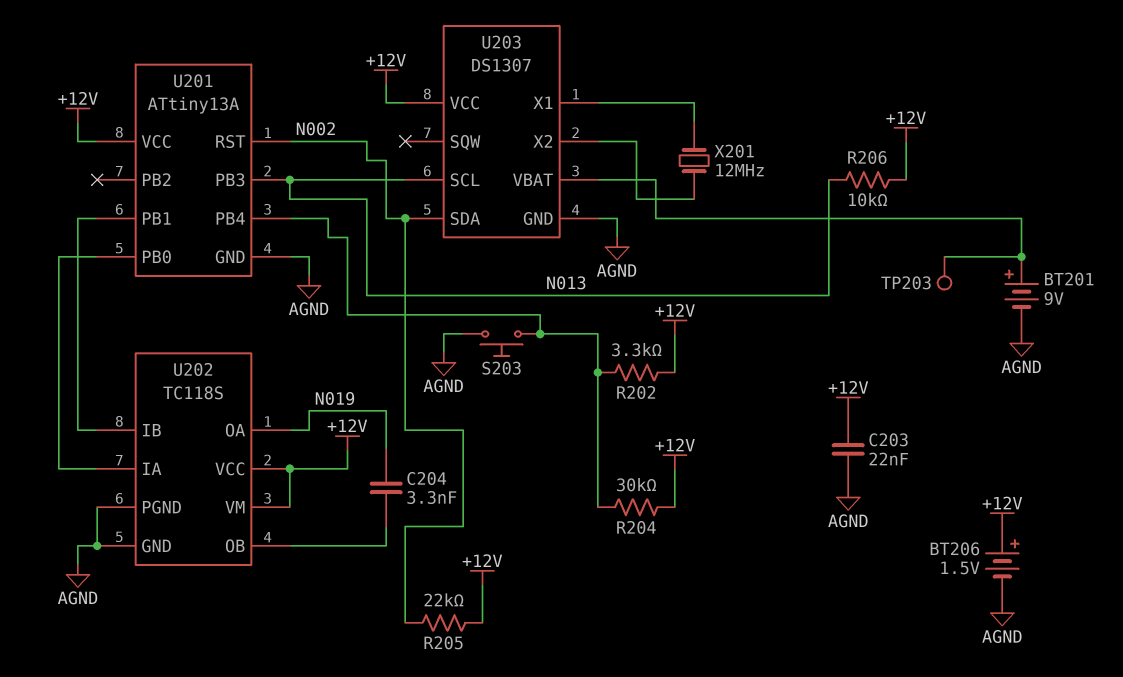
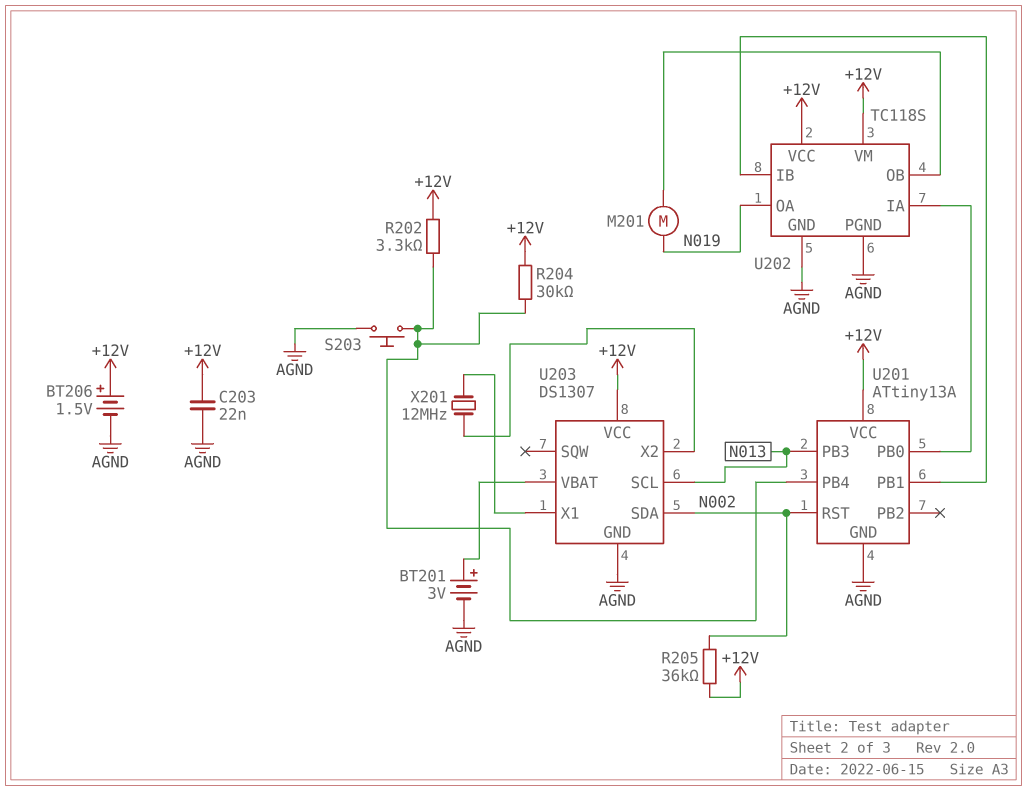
BT201: 9V (plus U203/VBAT, minus AGND) -> 3V (plus U203/VBAT, minus AGND)
C204: 3.3nF (N019, U202/OB) -> none
M201: none -> motor (N019, U202/OB)
R205: 22k (+12V, N002) -> 36k (+12V, N002)
R206: 10k (+12V, N013) -> none
TP203: test point (U203/VBAT) -> none

